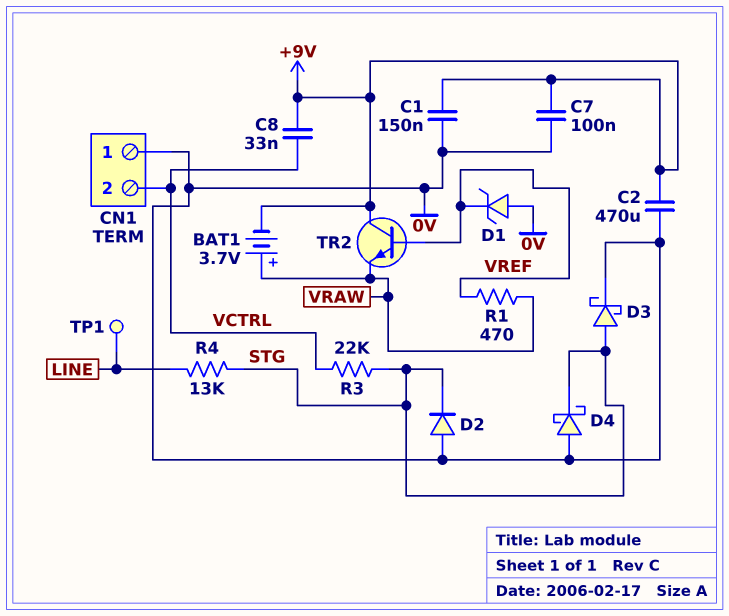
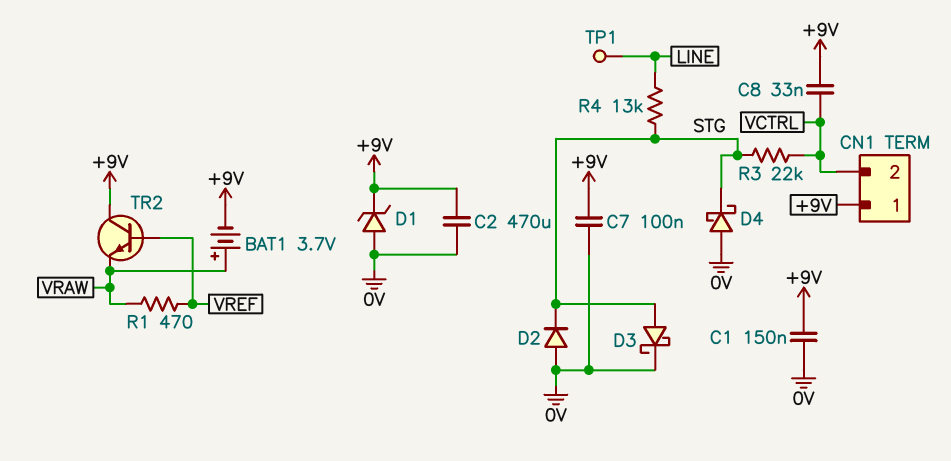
CN1 pin 1: 0V -> +9V
D1: zener (A 0V, K VREF) -> zener (A 0V, K +9V)

